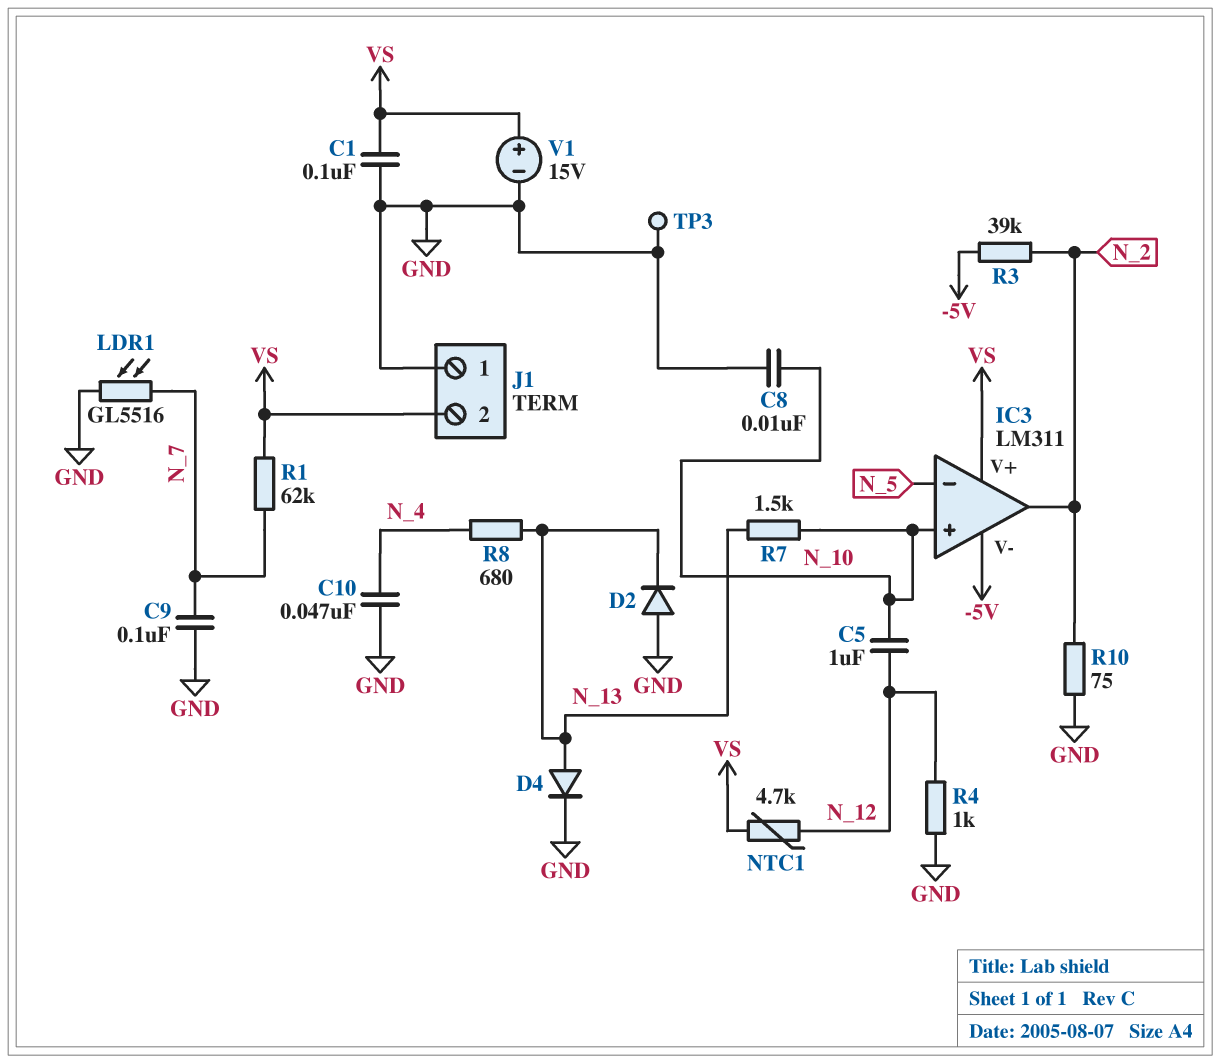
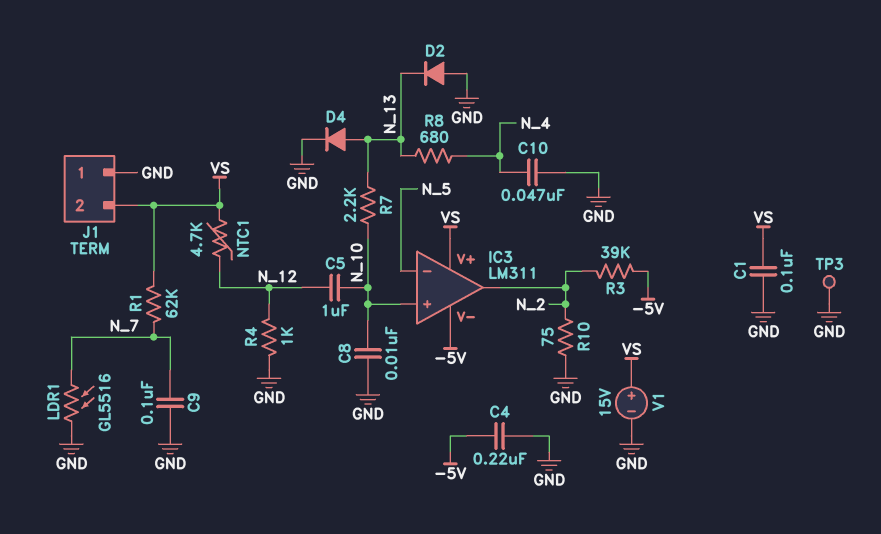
C4: none -> 220nF (-5V, GND)
R7: 1.5k (N_10, N_13) -> 2.2k (N_10, N_13)

